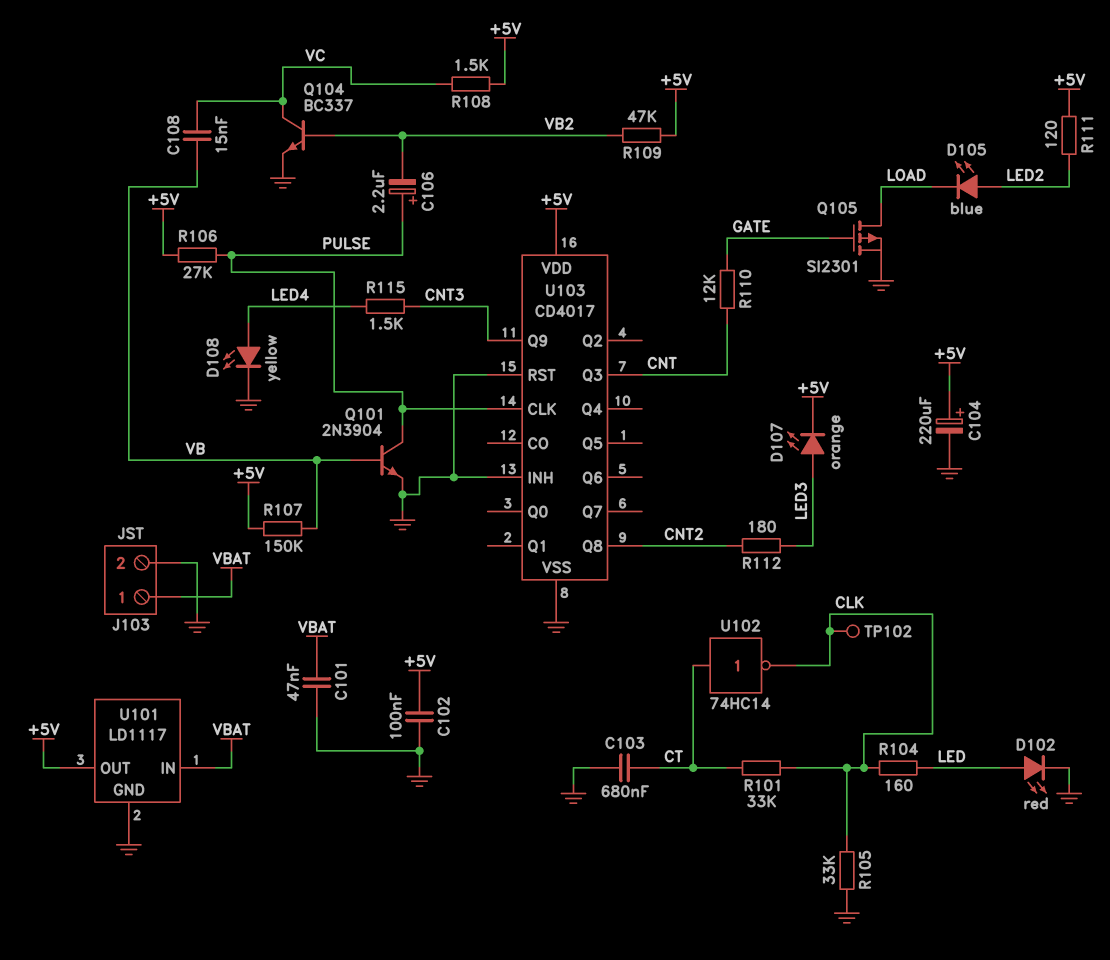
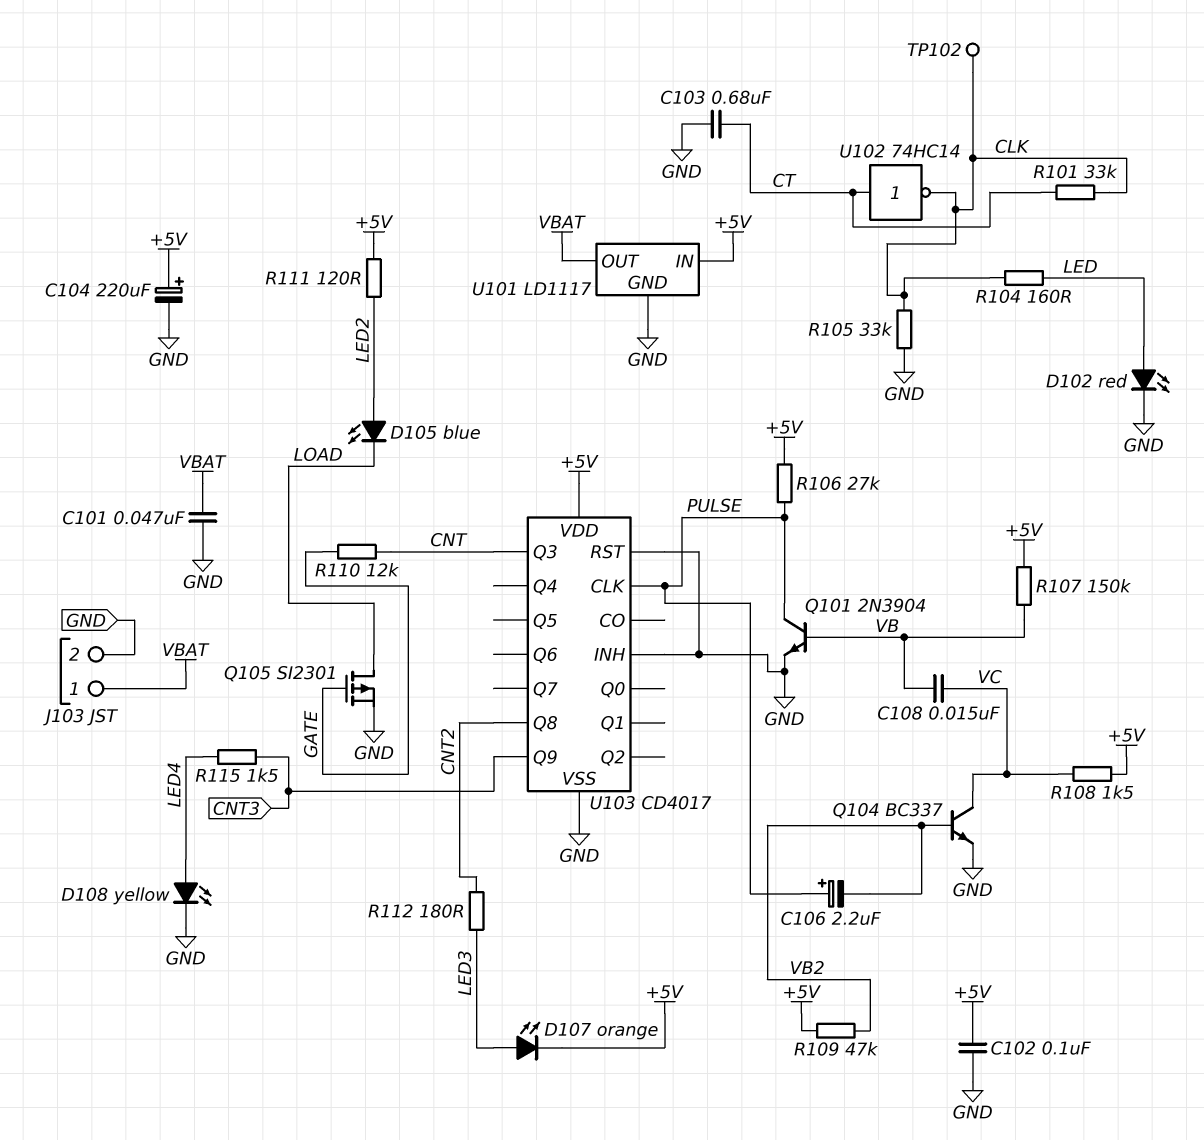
U101 pin IN: VBAT -> +5V
U101 pin OUT: +5V -> VBAT

